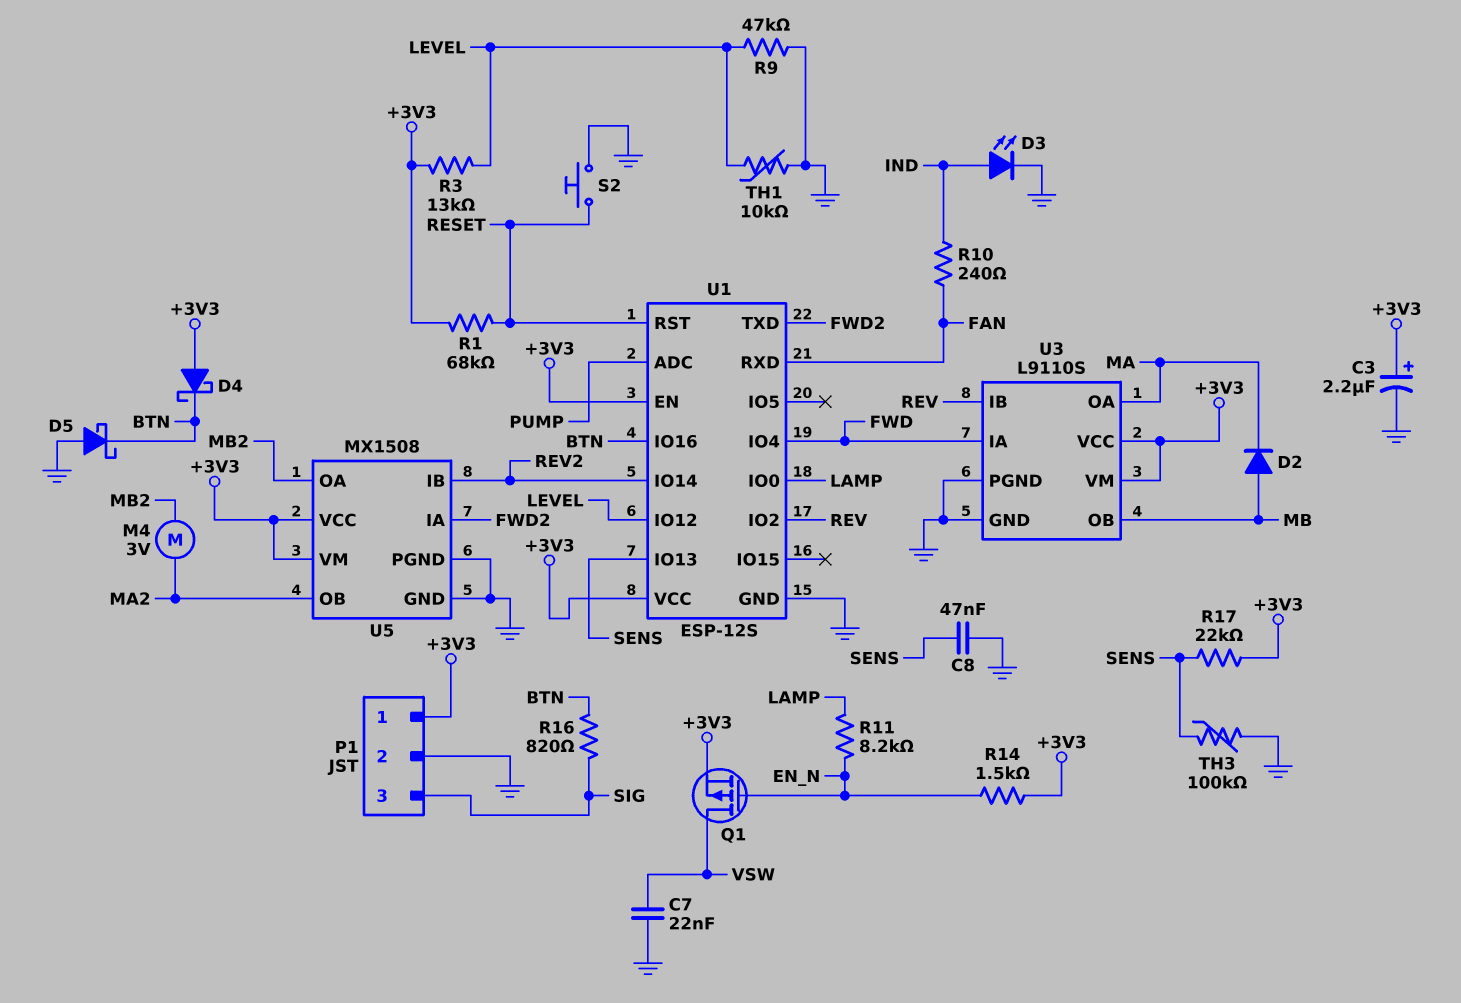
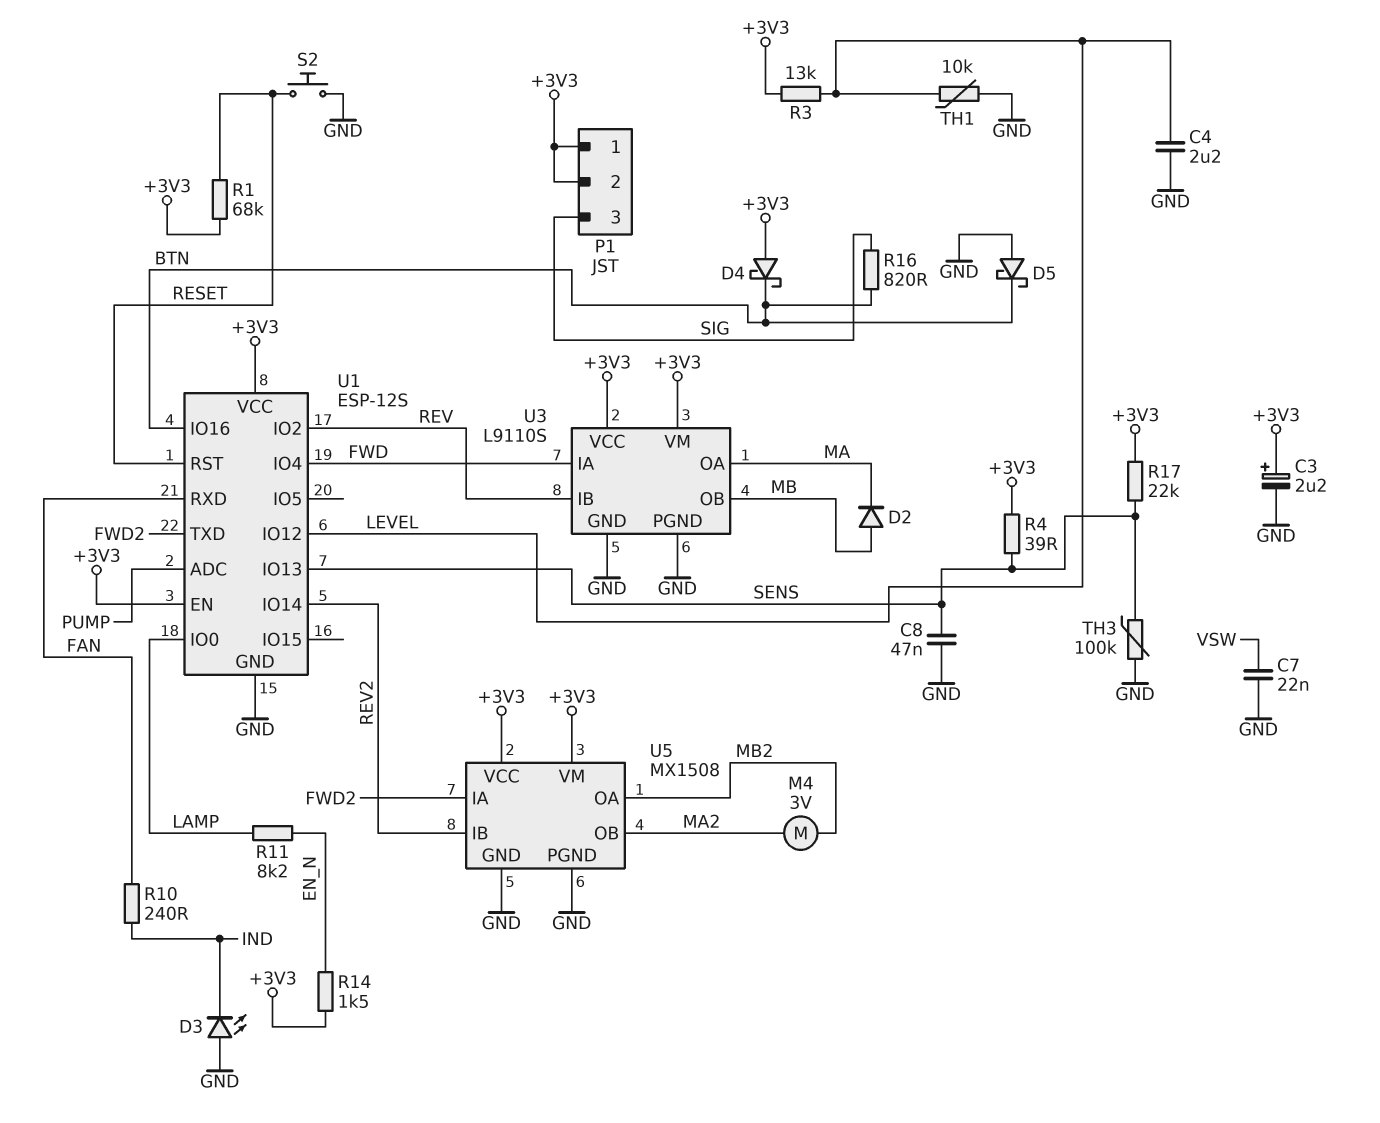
C4: none -> 2.2uF (GND, LEVEL)
D3: LED (A IND, K GND) -> LED (A GND, K IND)
P1 pin 2: GND -> +3V3
Q1: PMOS (G EN_N, D VSW, S +3V3) -> none
R4: none -> 39 (+3V3, SENS)
R9: 47k (GND, LEVEL) -> none

